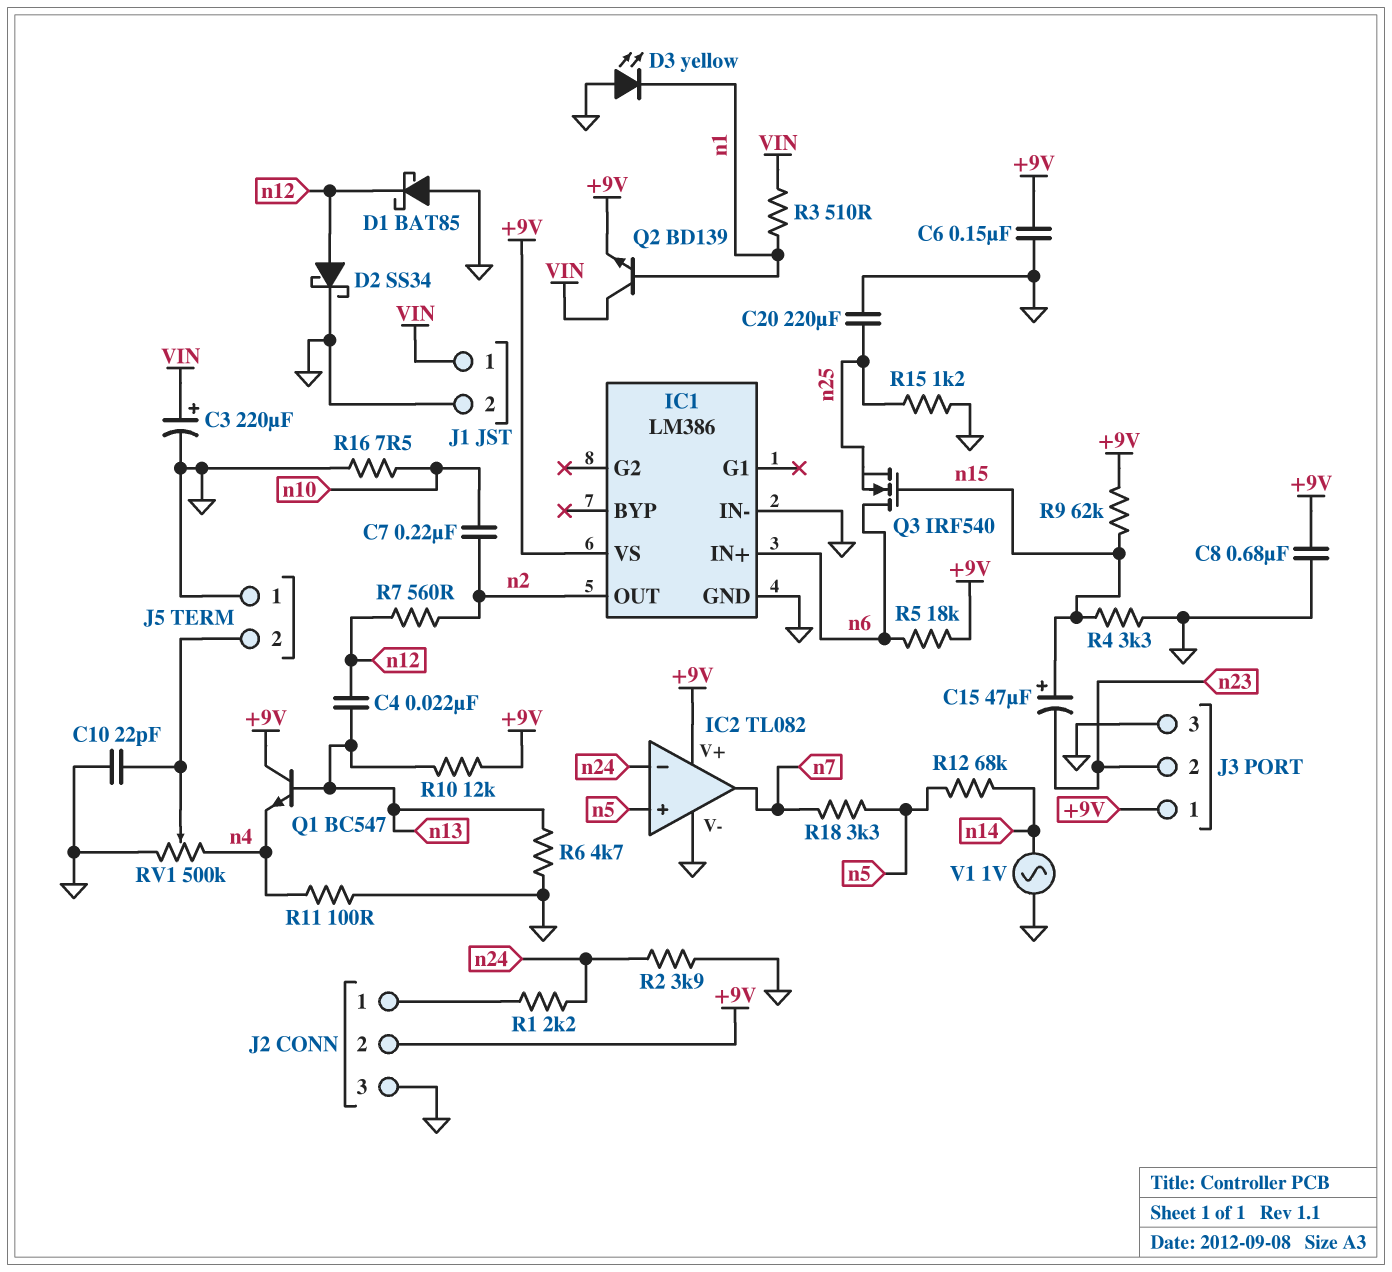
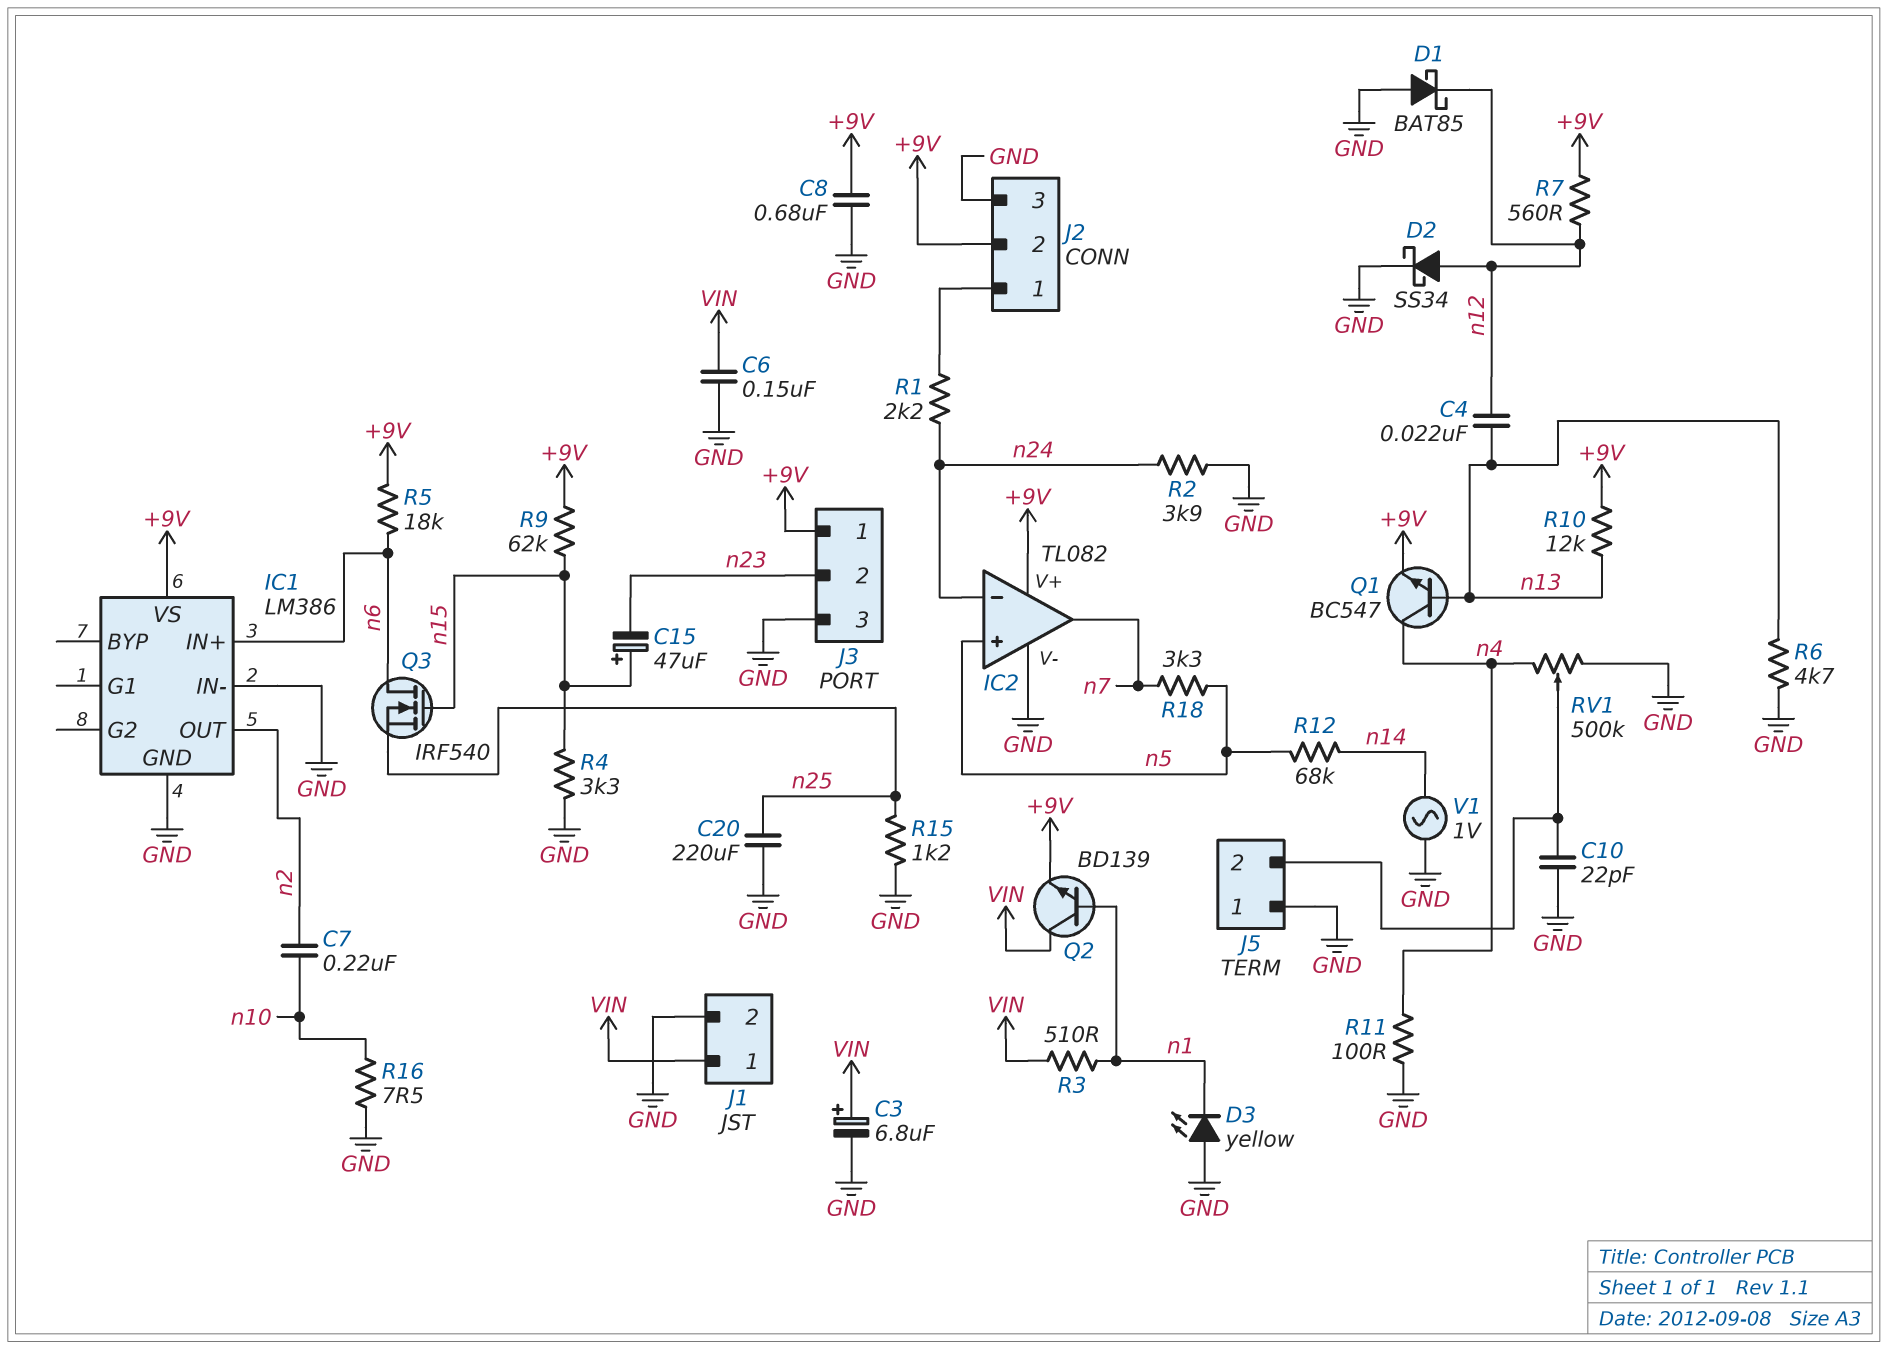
C3: 220uF (plus VIN, minus GND) -> 6.8uF (plus VIN, minus GND)
C6: 150nF (+9V, GND) -> 150nF (GND, VIN)
Q1: NPN BC547 (B n13, C +9V, E n4) -> NPN BC547 (B n13, C n4, E +9V)
R7: 560 (n2, n12) -> 560 (+9V, n12)

